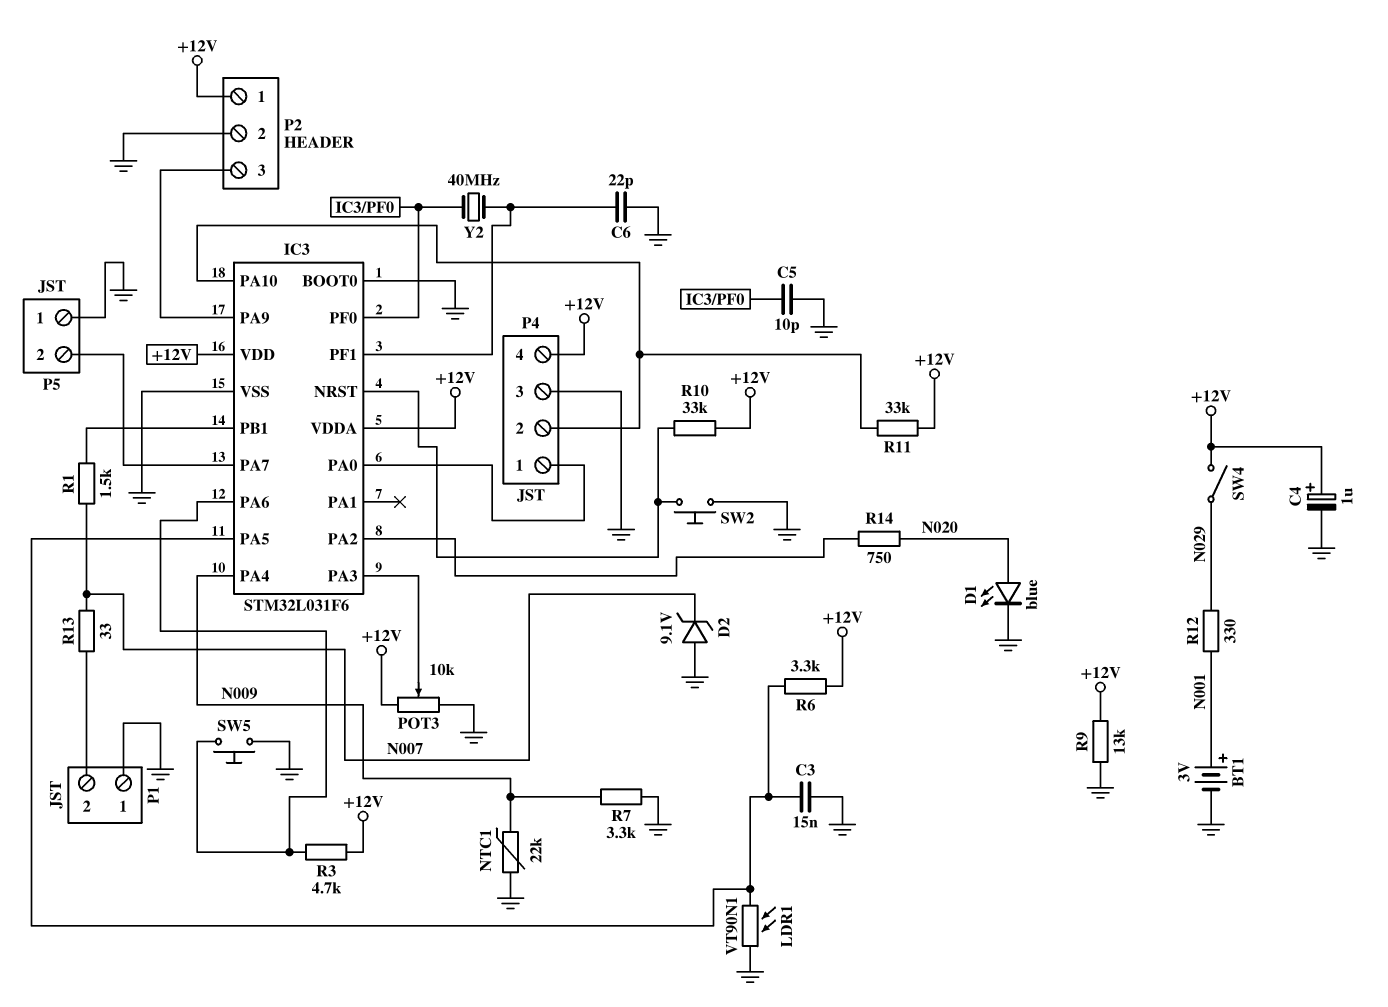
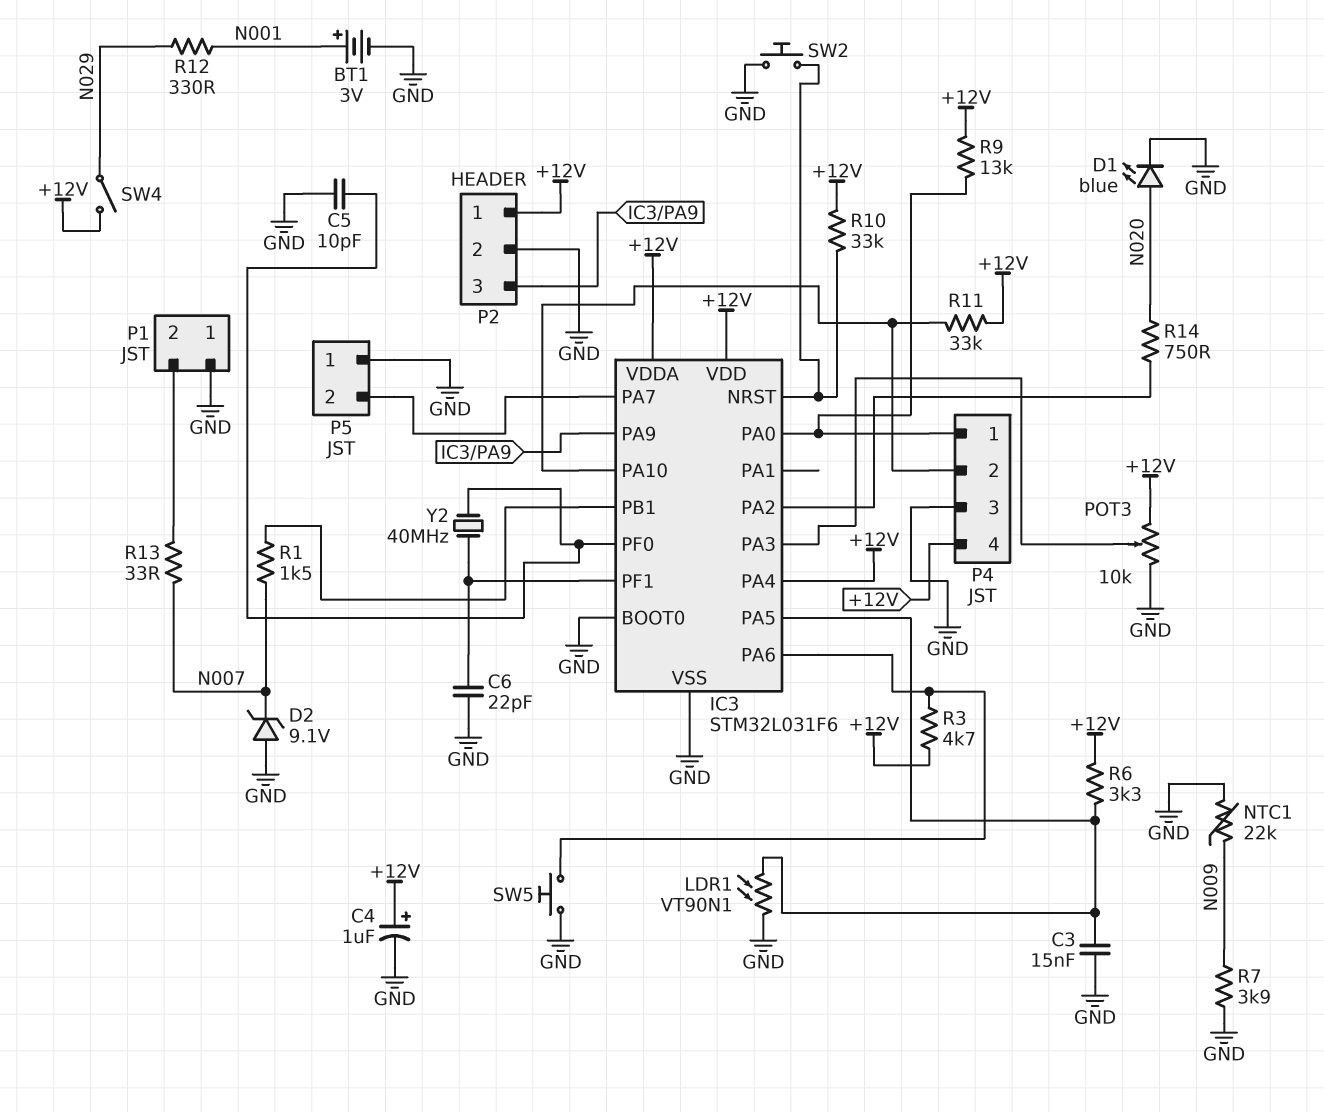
IC3 pin PA4: N009 -> +12V
R7: 3.3k (GND, N009) -> 3.9k (GND, N009)
R9: 13k (+12V, GND) -> 13k (+12V, IC3/PA0)

